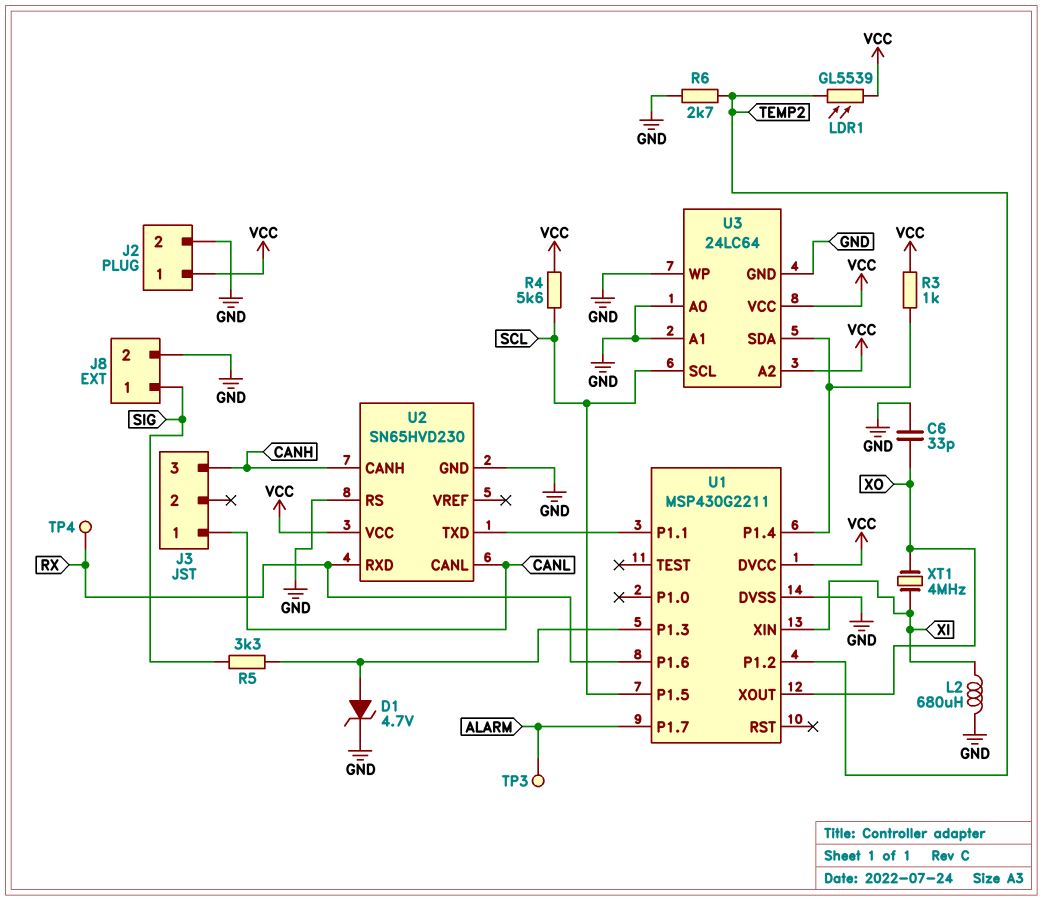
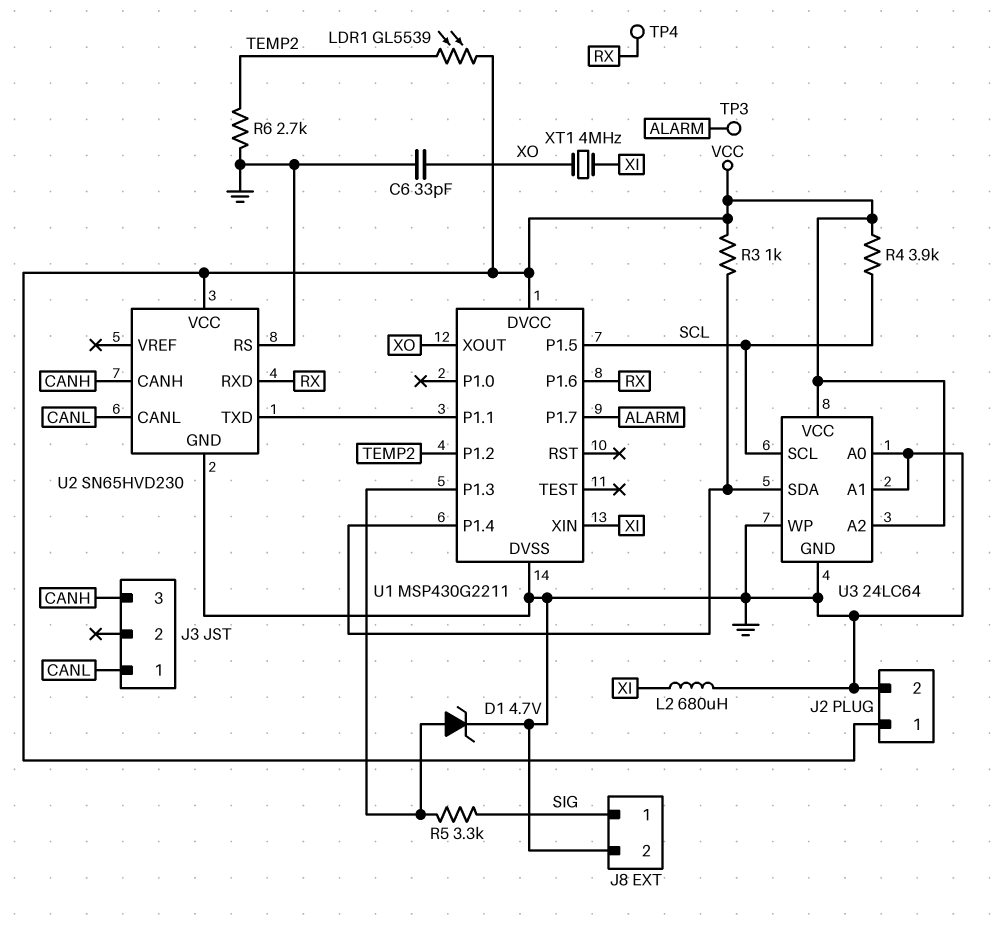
R4: 5.6k (SCL, VCC) -> 3.9k (SCL, VCC)

